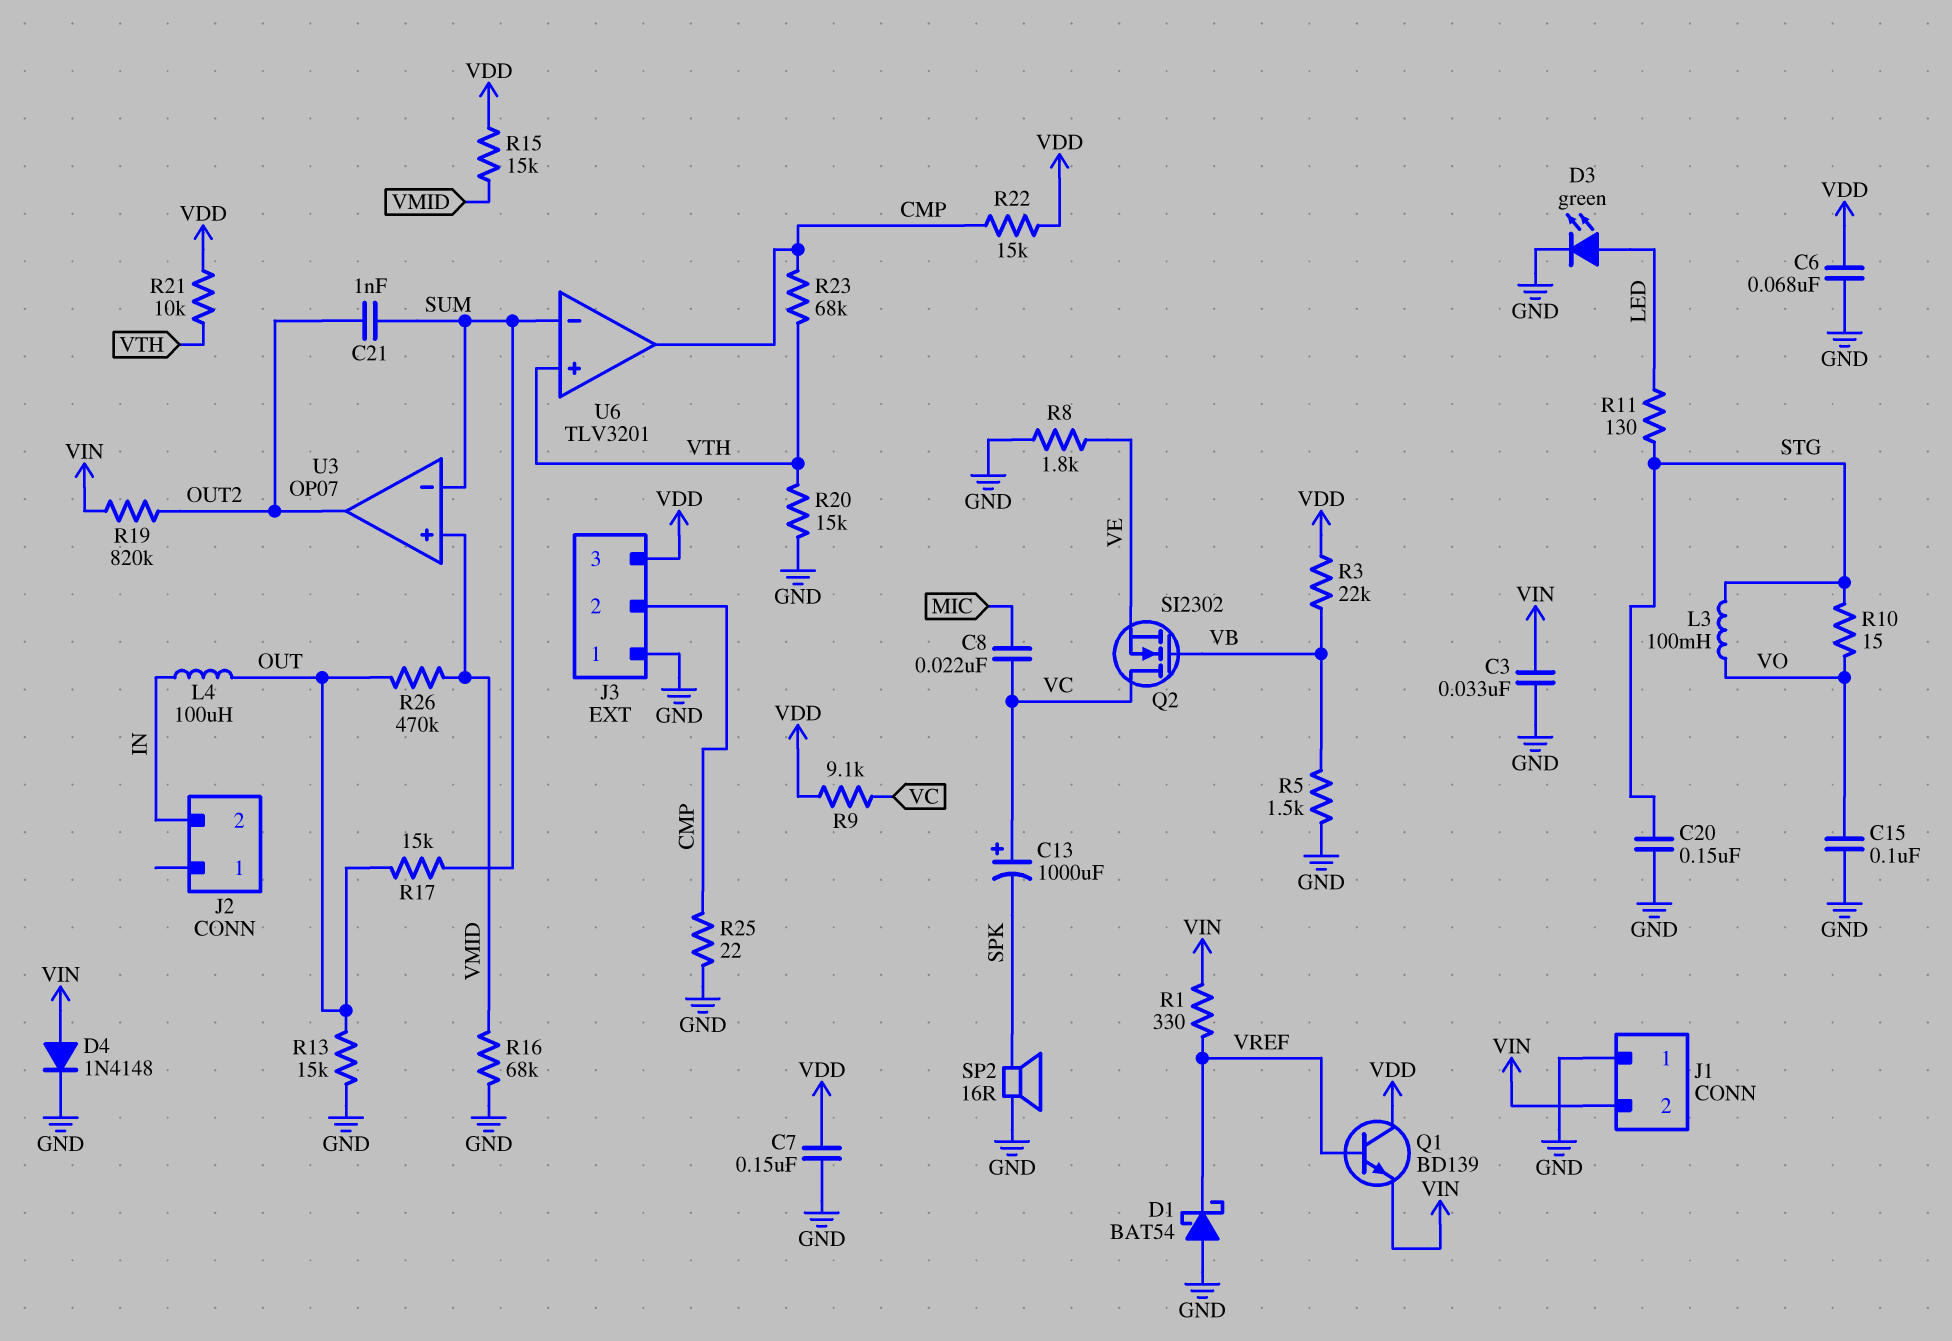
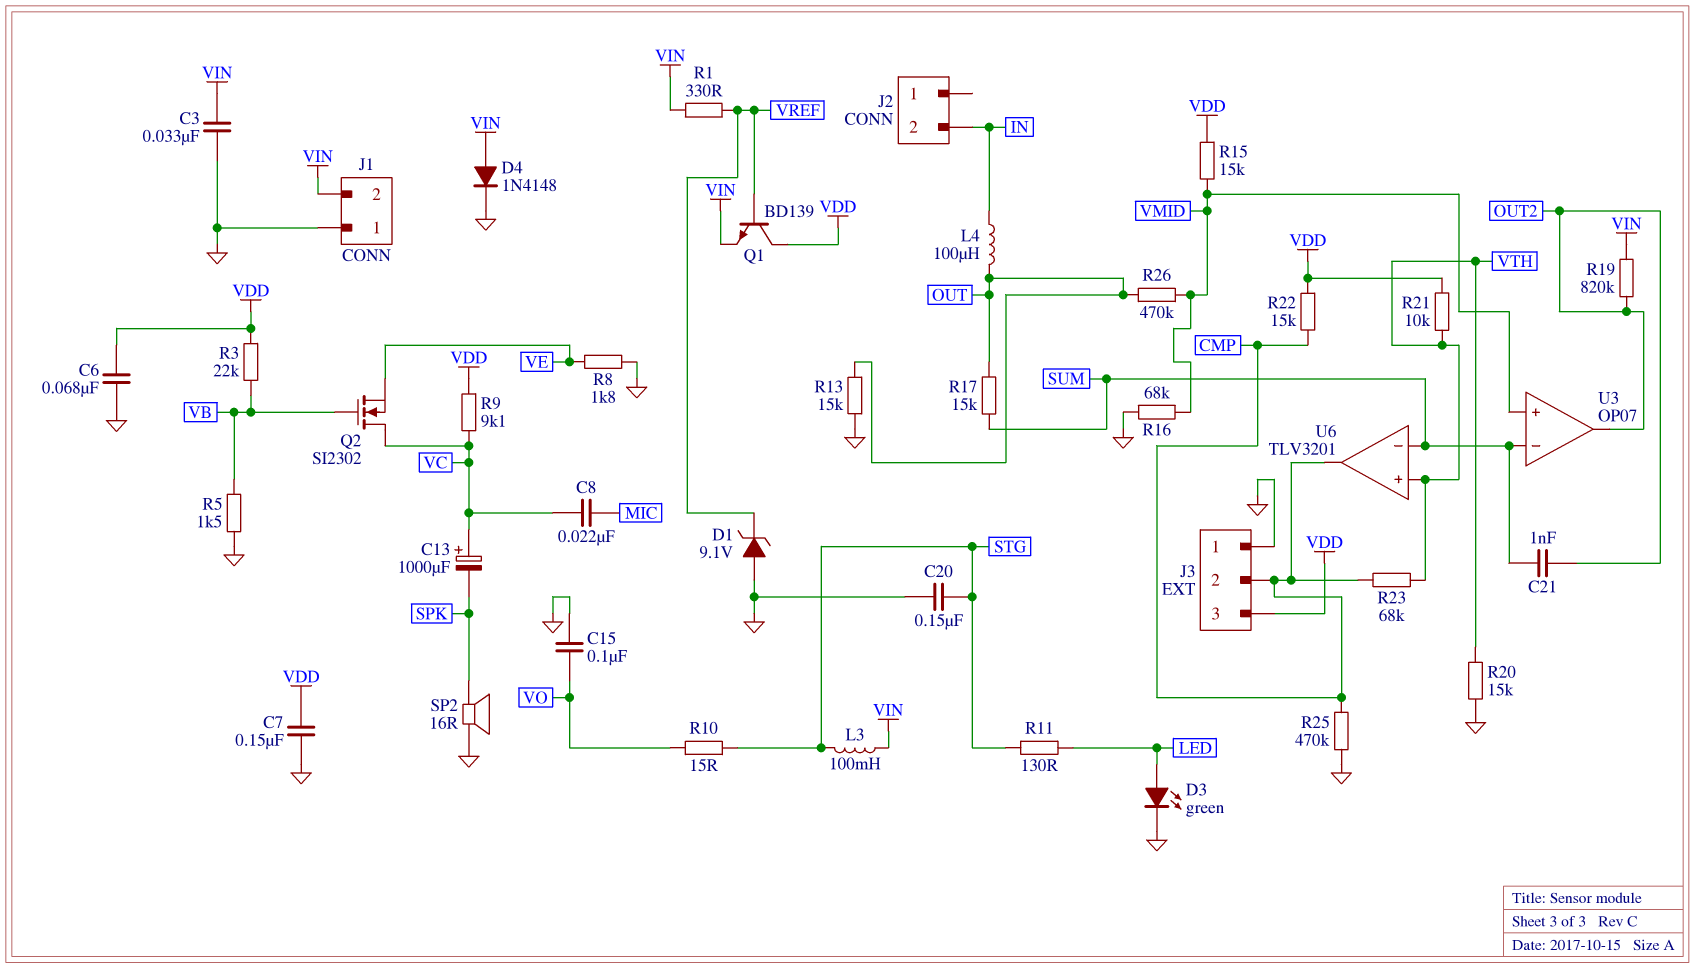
D1: schottky BAT54 (A GND, K VREF) -> zener 9.1V (A GND, K VREF)
L3: 100mH (STG, VO) -> 100mH (STG, VIN)
R25: 22 (CMP, GND) -> 470k (CMP, GND)

